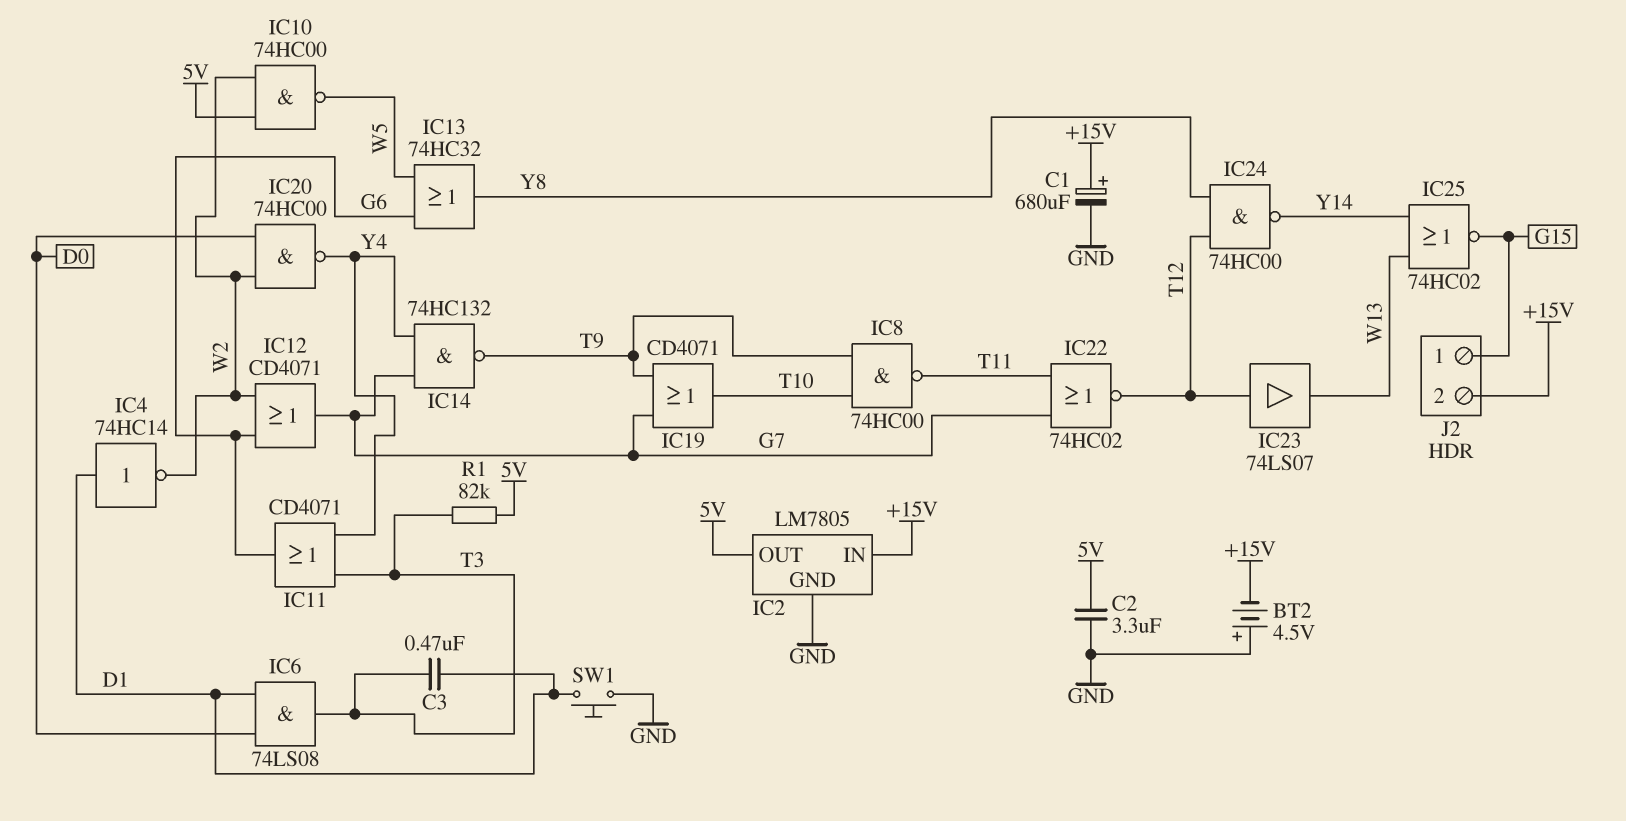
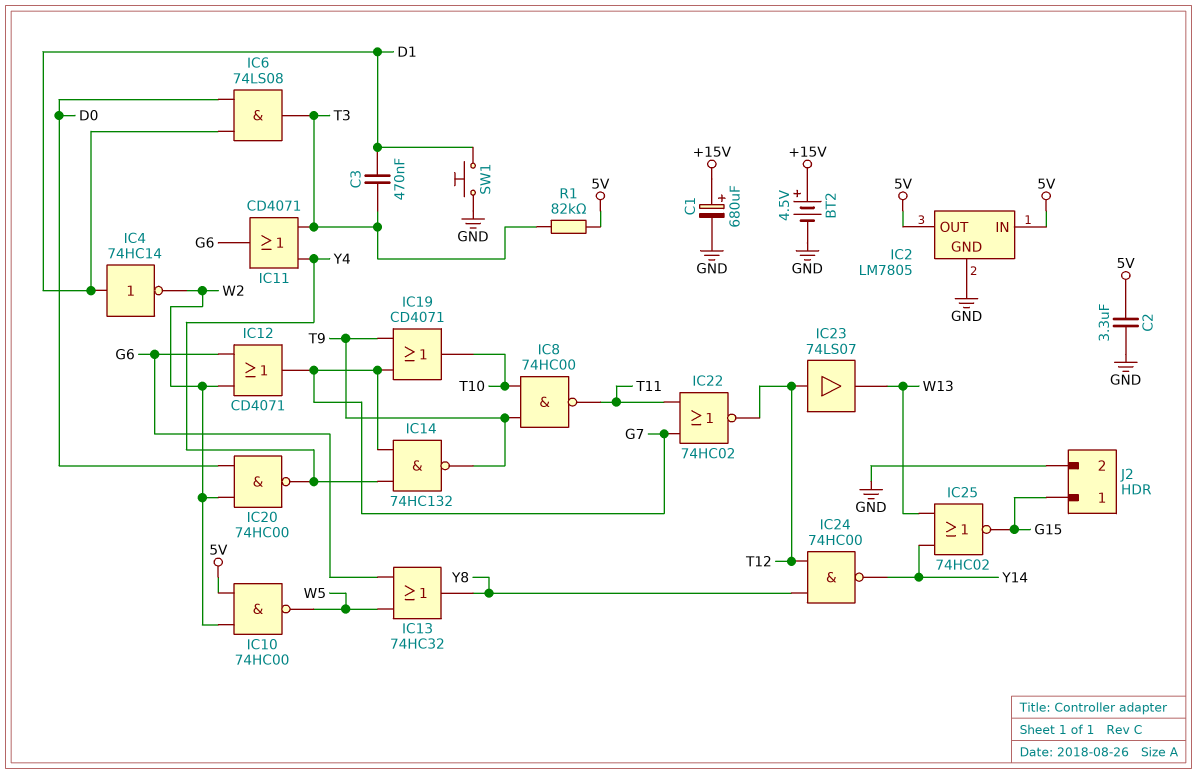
BT2: 4.5V (plus GND, minus +15V) -> 4.5V (plus +15V, minus GND)
IC2 pin IN: +15V -> 5V
J2 pin 2: +15V -> GND

